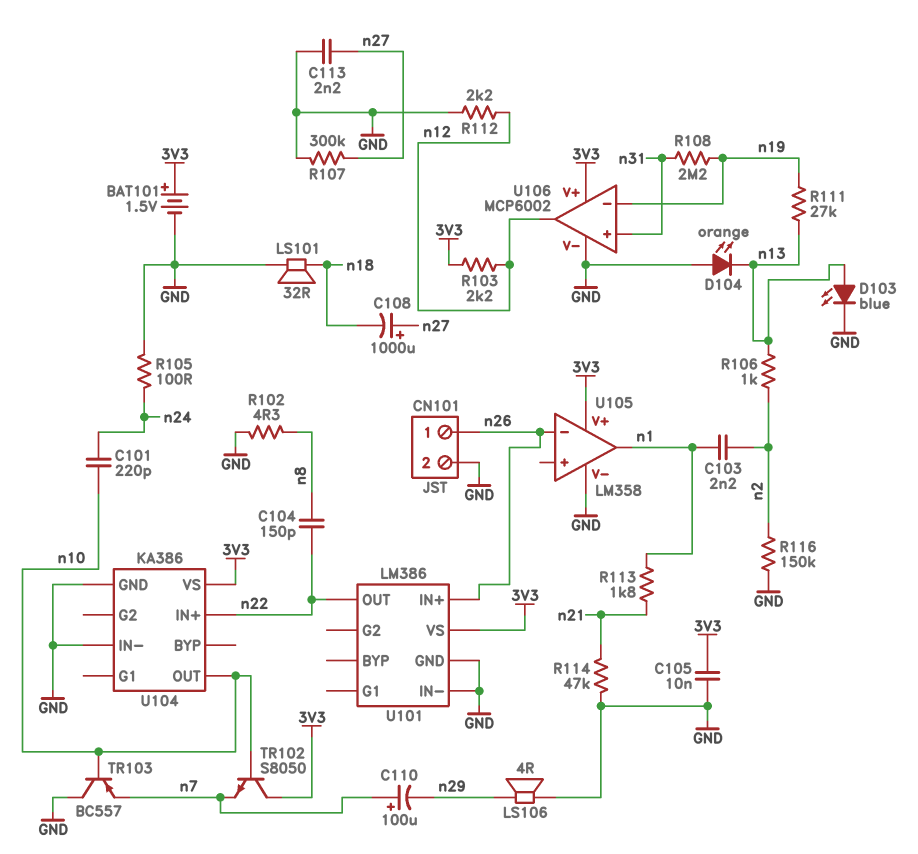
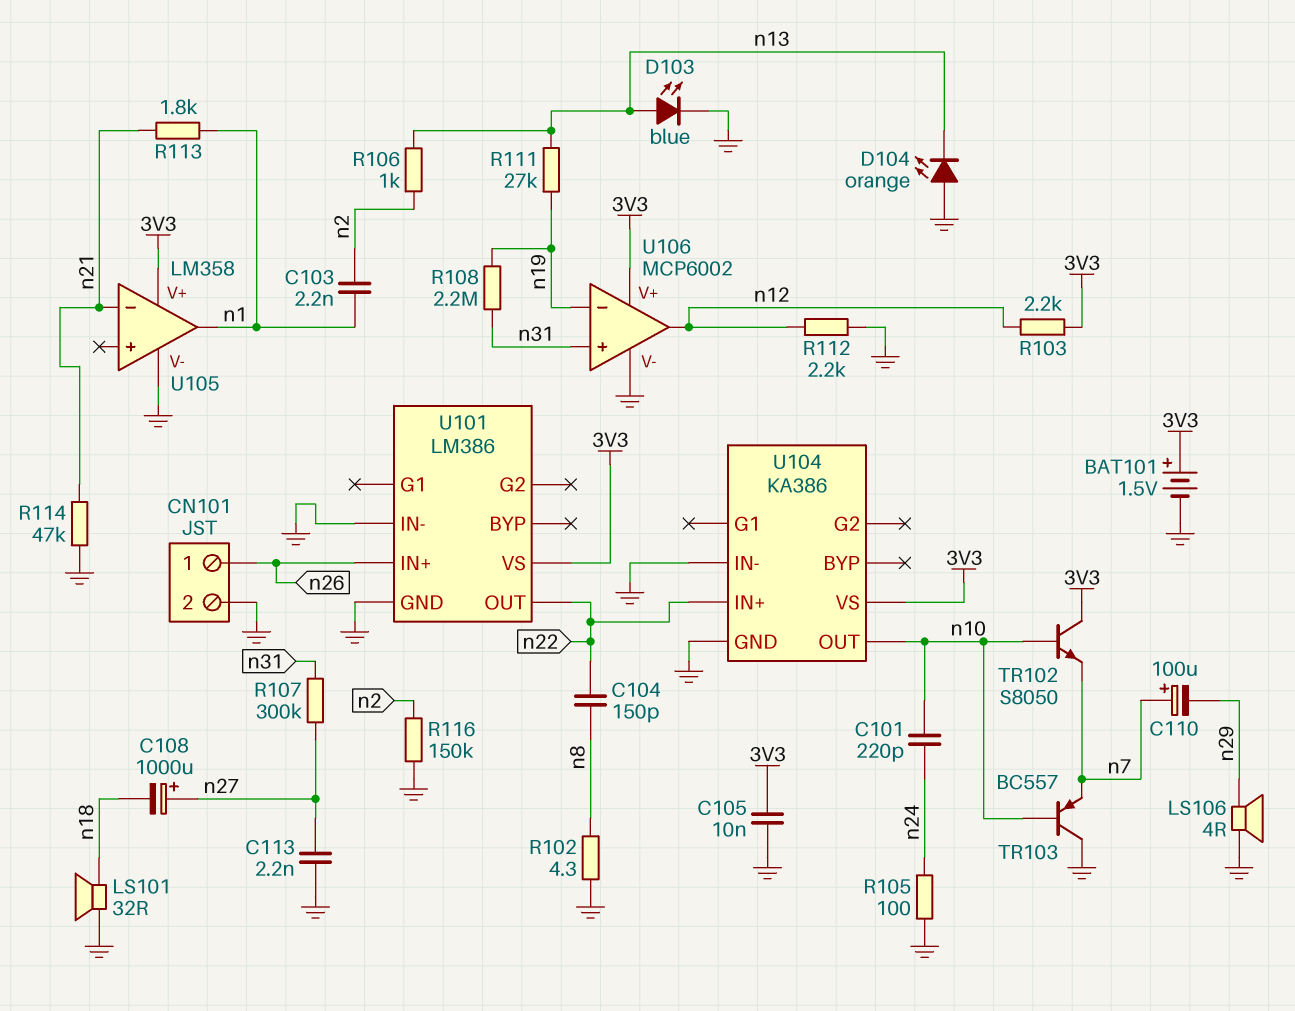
R107: 300k (GND, n27) -> 300k (n27, n31)
U105 pin in-: n26 -> n21

